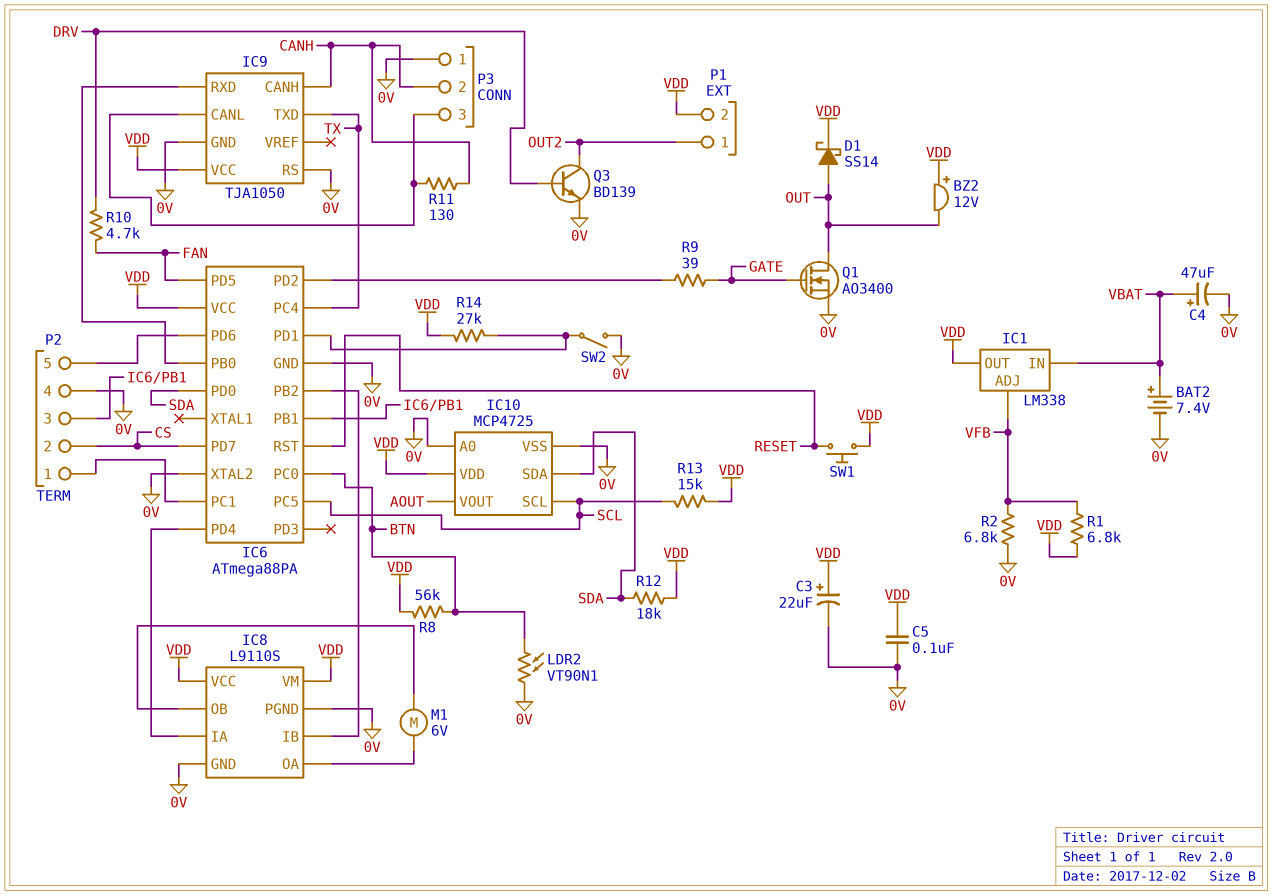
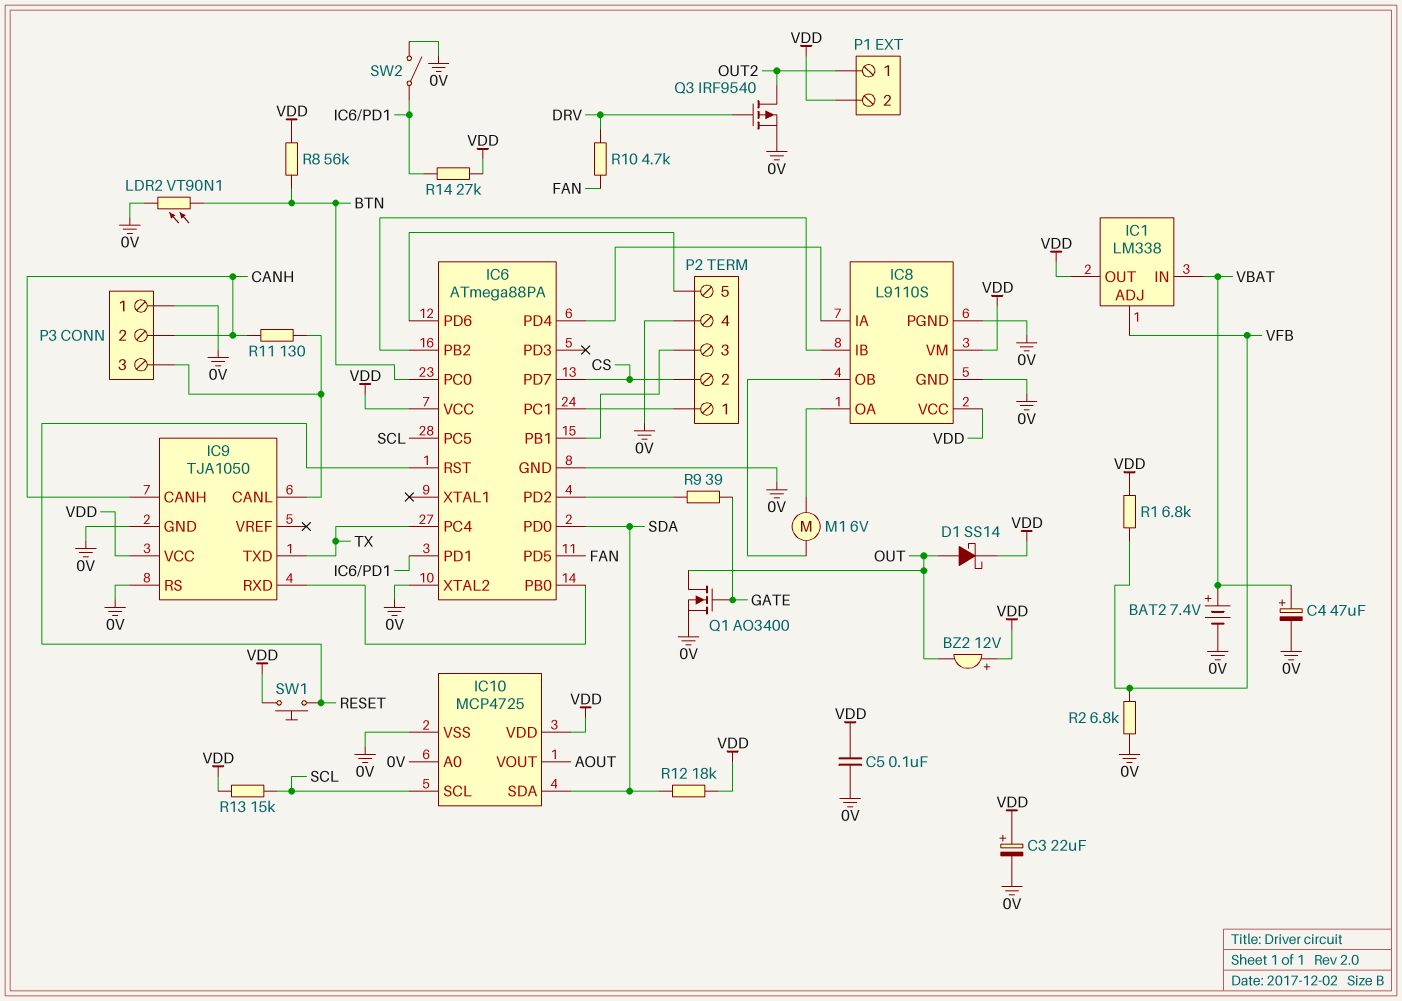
Q3: NPN BD139 (B DRV, C OUT2, E 0V) -> PMOS IRF9540 (G DRV, D OUT2, S 0V)

